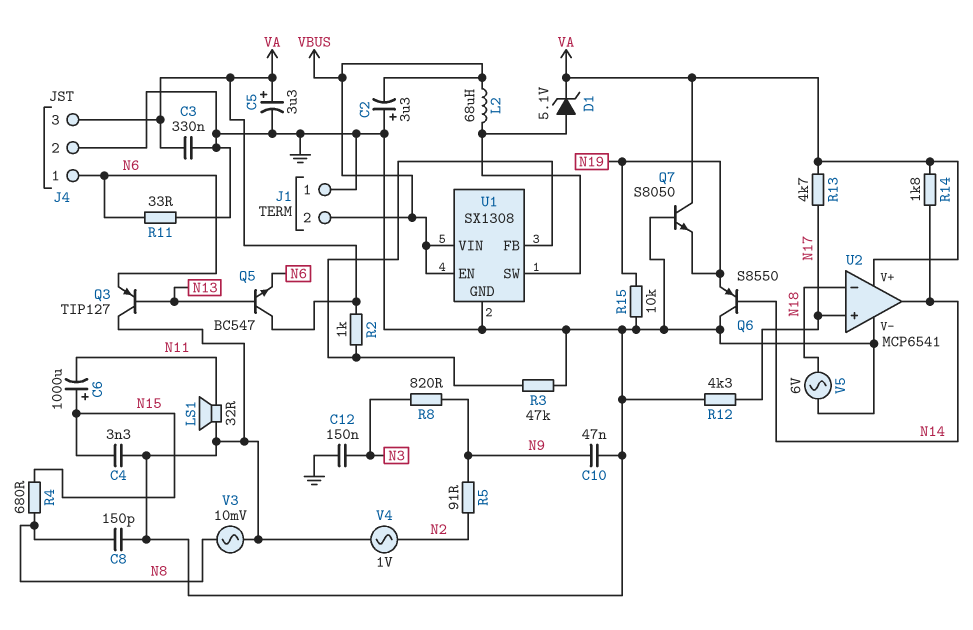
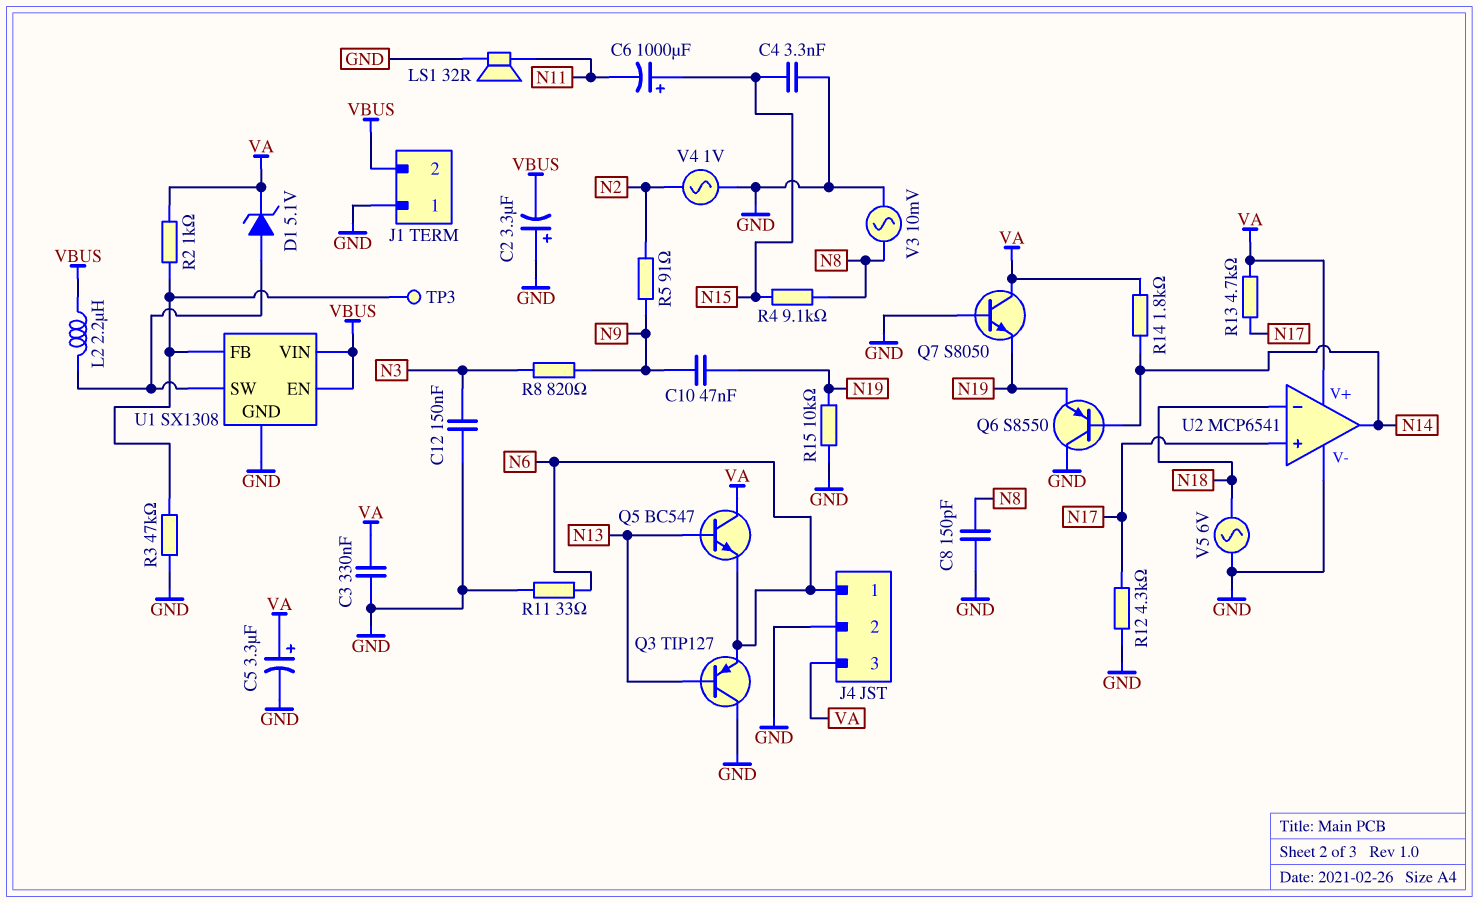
C10: 47nF (GND, N9) -> 47nF (N9, N19)
L2: 68uH (U1/SW, VBUS) -> 2.2uH (U1/SW, VBUS)
R4: 680 (N8, N15) -> 9.1k (N8, N15)
TP3: none -> test point (U1/FB)

